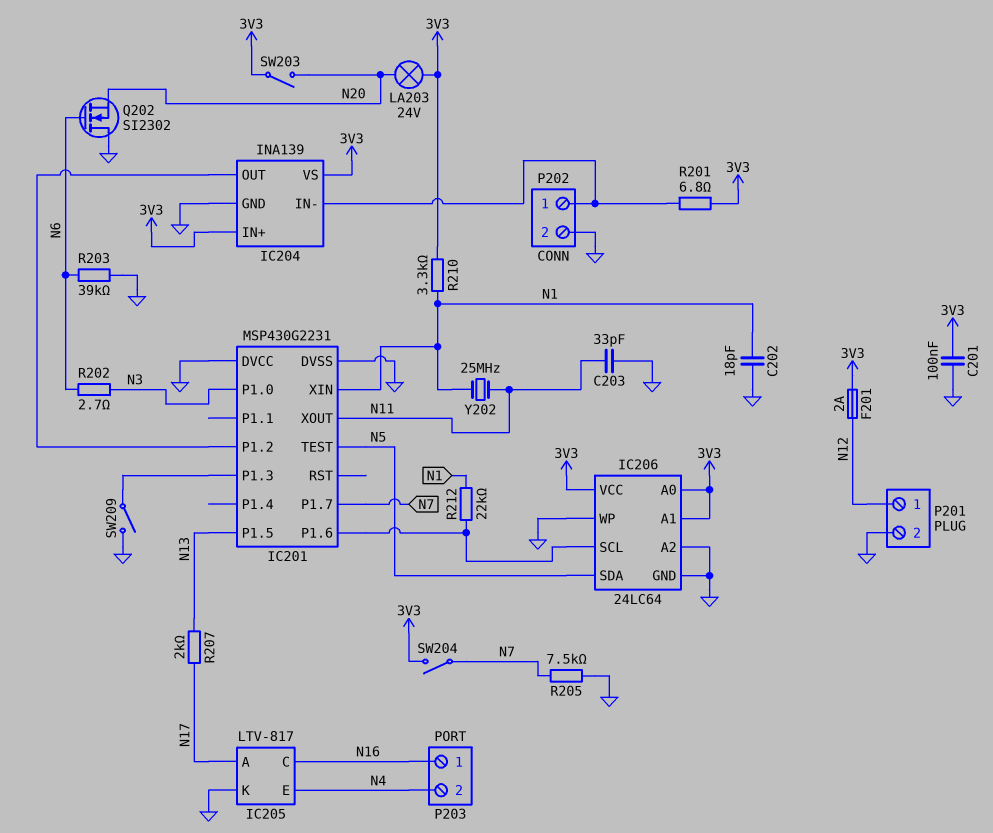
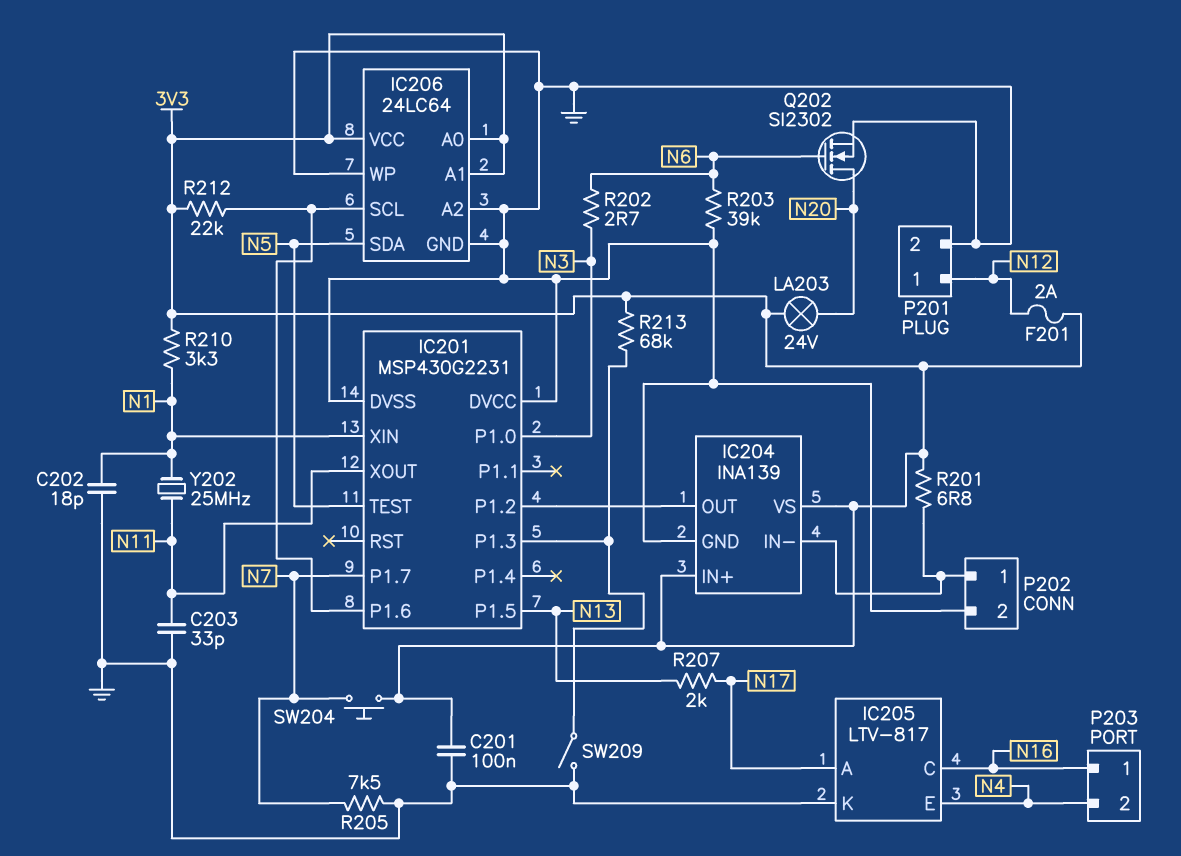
Q202: NMOS SI2302 (G N6, D GND, S N20) -> NMOS SI2302 (G N6, D N20, S GND)
R212: 22k (IC201/P1.6, N1) -> 22k (3V3, IC201/P1.6)
R213: none -> 68k (3V3, IC201/P1.3)
SW203: switch (3V3, N20) -> none
SW204: switch (3V3, N7) -> button (3V3, N7)

